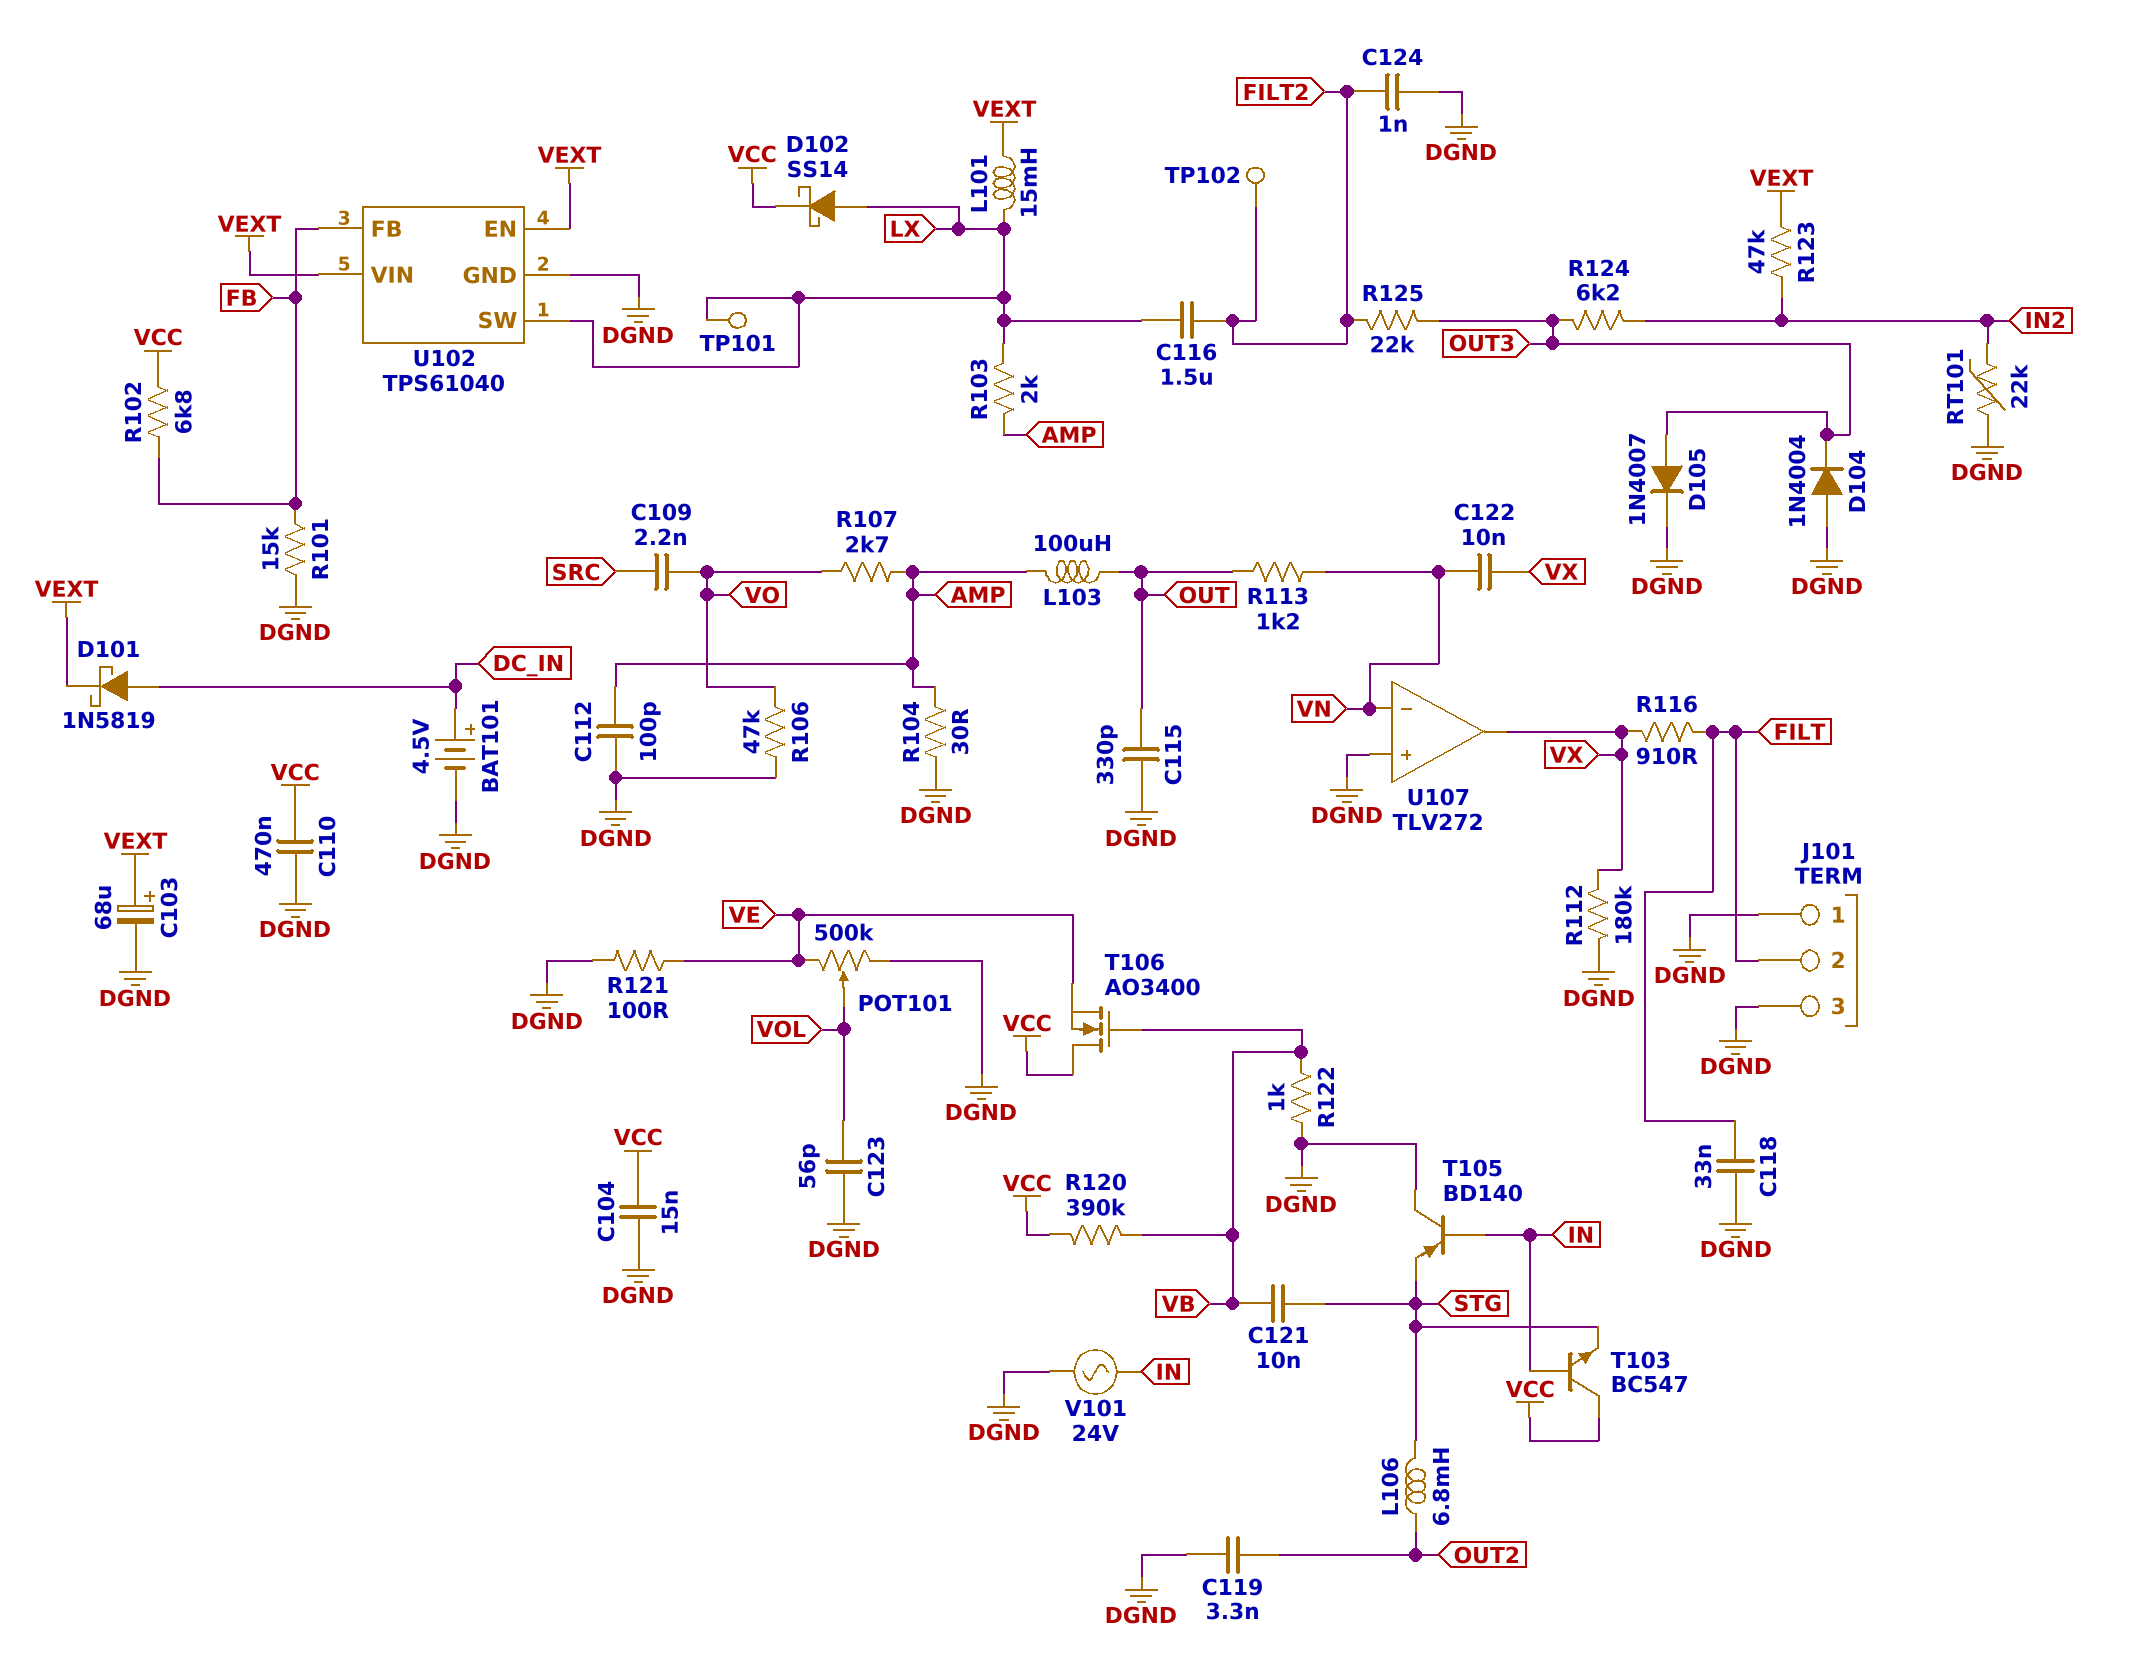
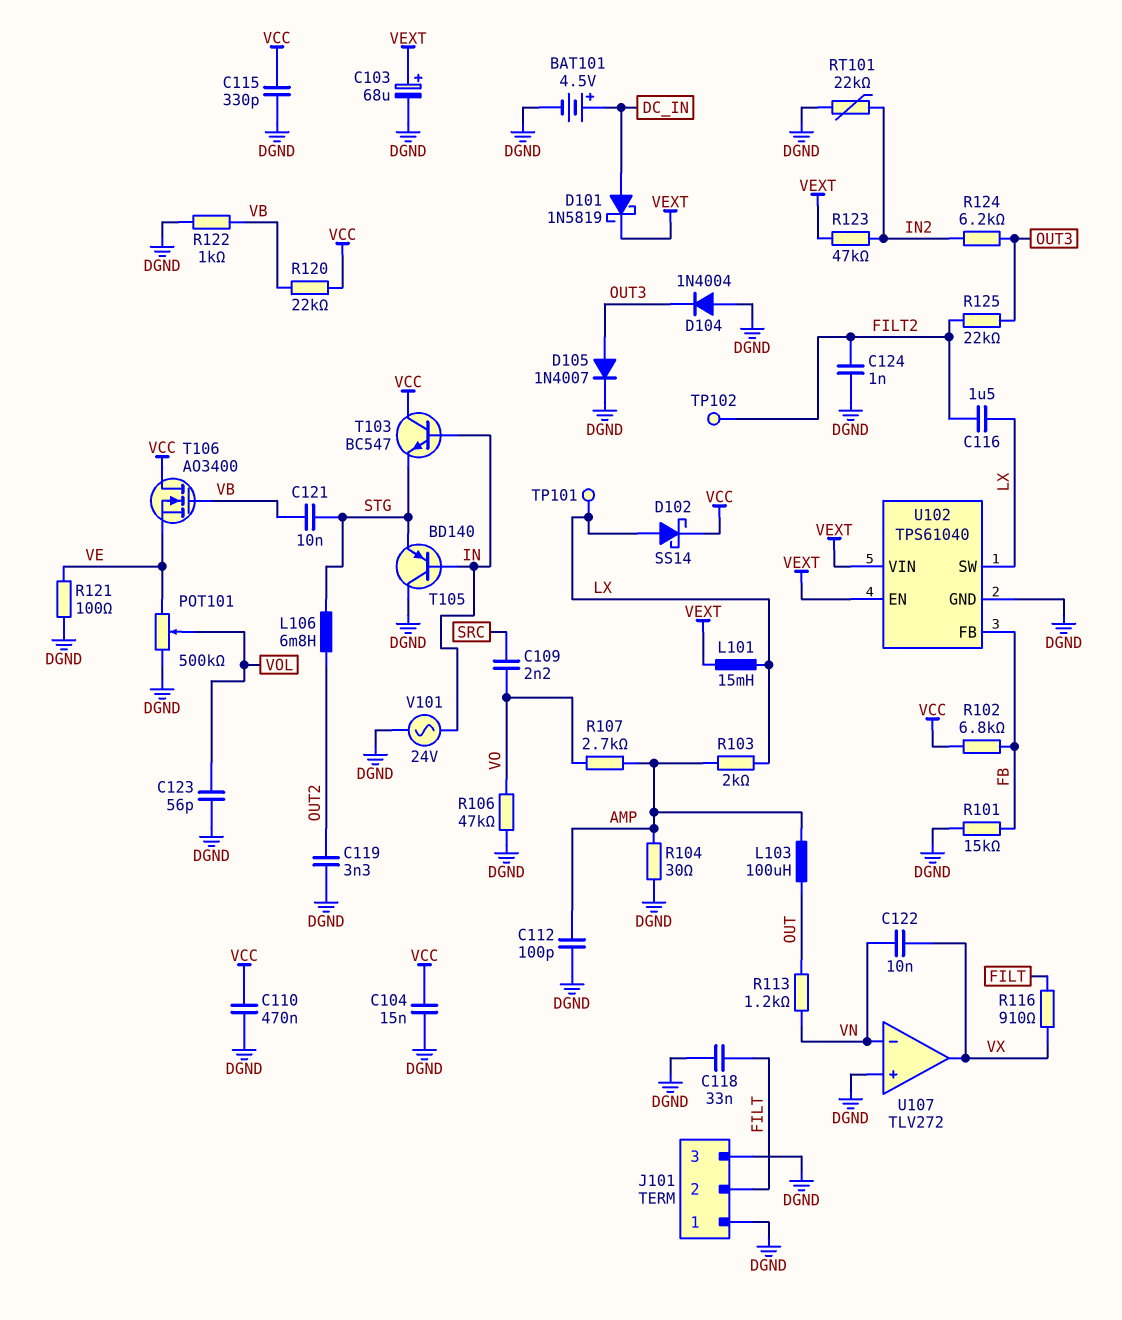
C115: 330pF (DGND, OUT) -> 330pF (DGND, VCC)
R112: 180k (DGND, VX) -> none
R120: 390k (VB, VCC) -> 22k (VB, VCC)

